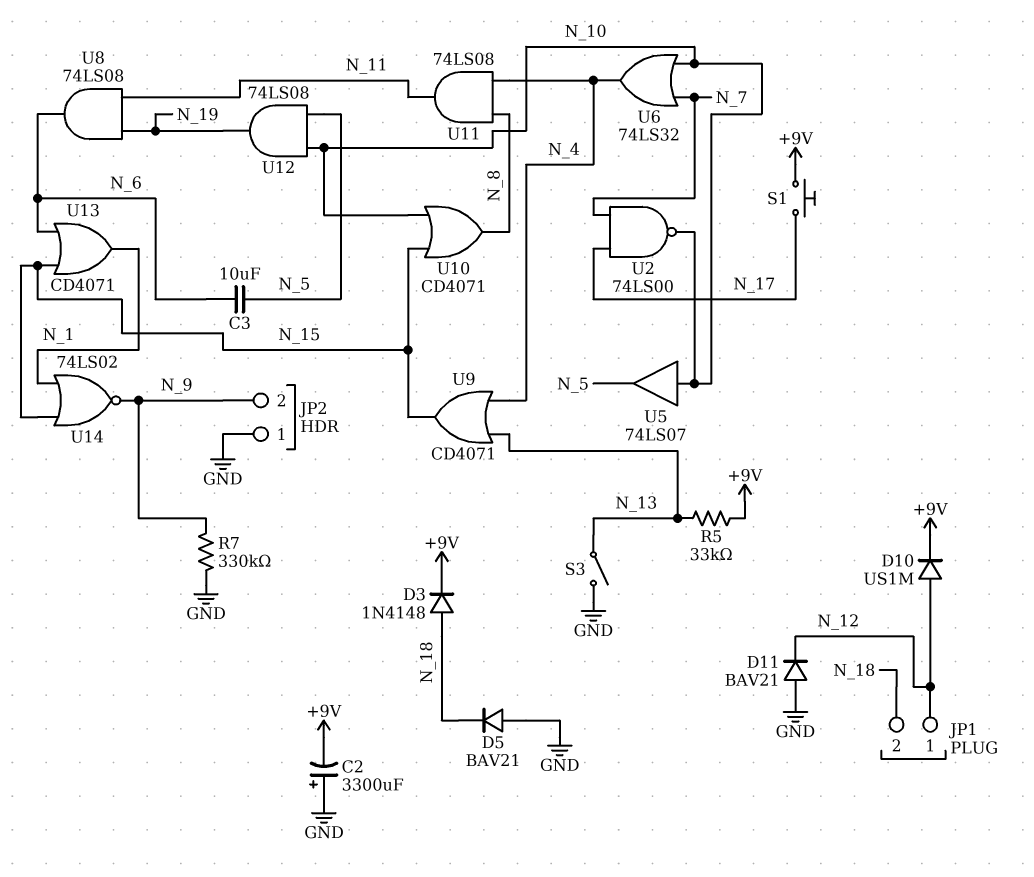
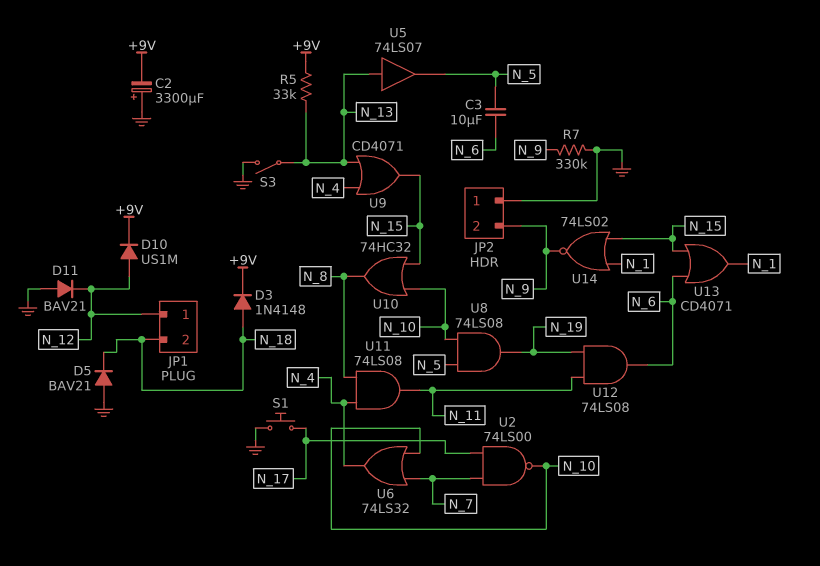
S1: button (+9V, N_17) -> button (GND, N_17)
U5: buffer 74LS07 (in N_10, out N_5) -> buffer 74LS07 (in N_13, out N_5)
U8: AND 74LS08 (in N_11, in N_19, out N_6) -> AND 74LS08 (in N_5, in N_10, out N_19)
U10: OR CD4071 (in N_10, in N_15, out N_8) -> OR 74HC32 (in N_10, in N_15, out N_8)
U12: AND 74LS08 (in N_5, in N_10, out N_19) -> AND 74LS08 (in N_11, in N_19, out N_6)

